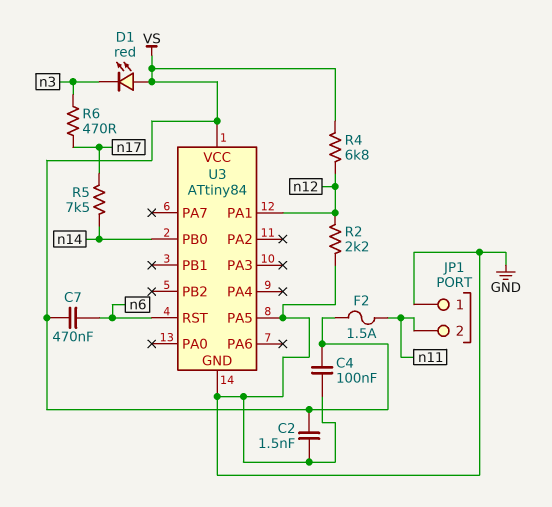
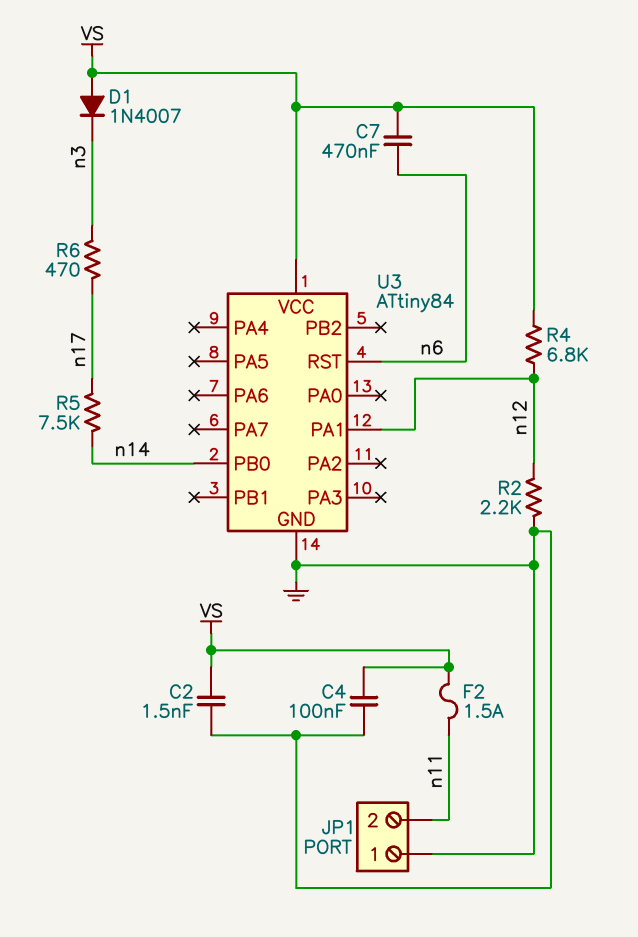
D1: LED red (A VS, K n3) -> diode 1N4007 (A VS, K n3)
U3 pin PA5: GND -> none

